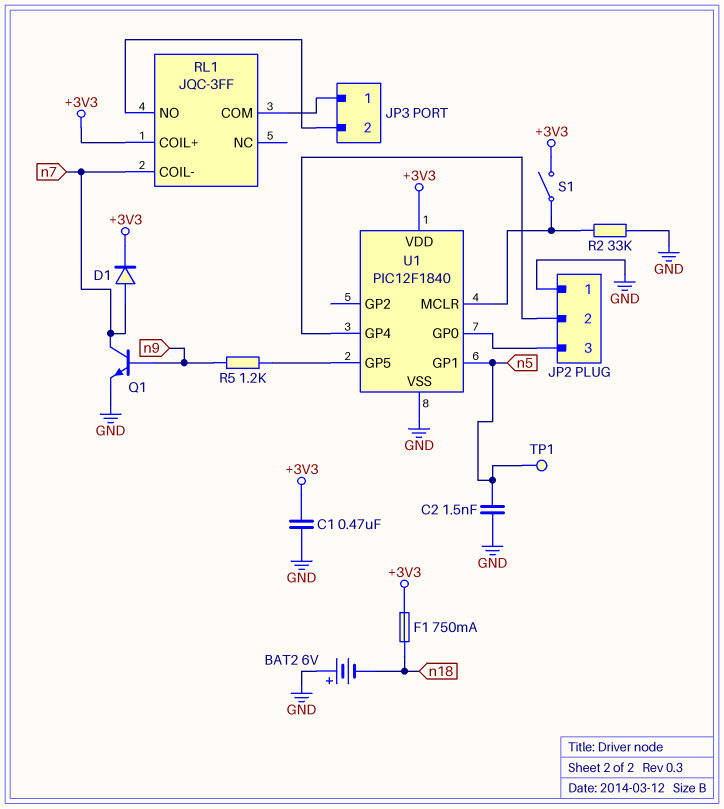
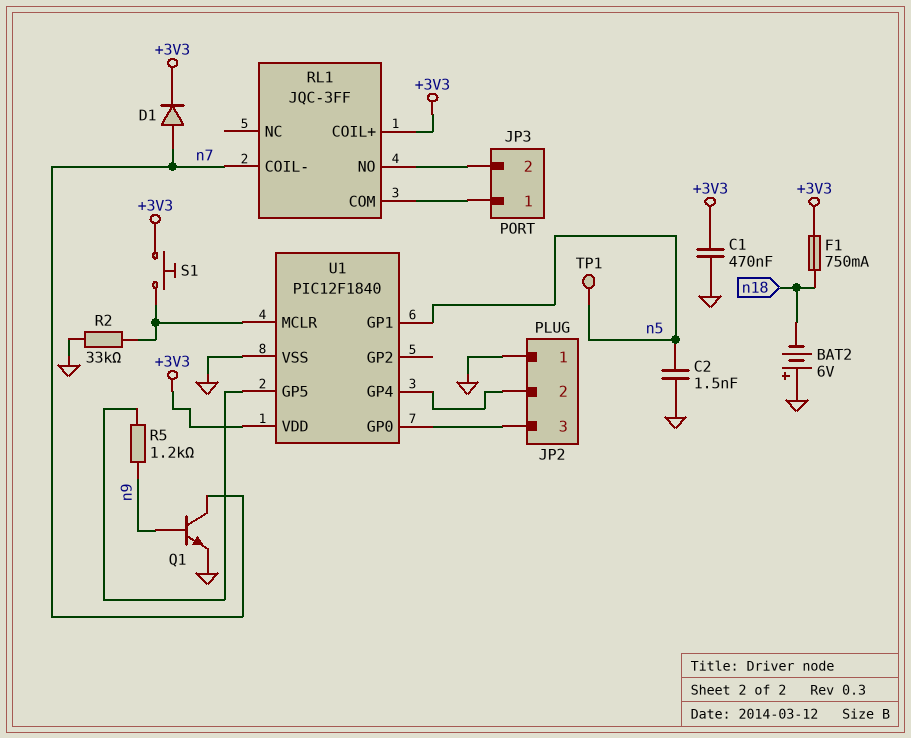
S1: switch (+3V3, U1/MCLR) -> button (+3V3, U1/MCLR)

